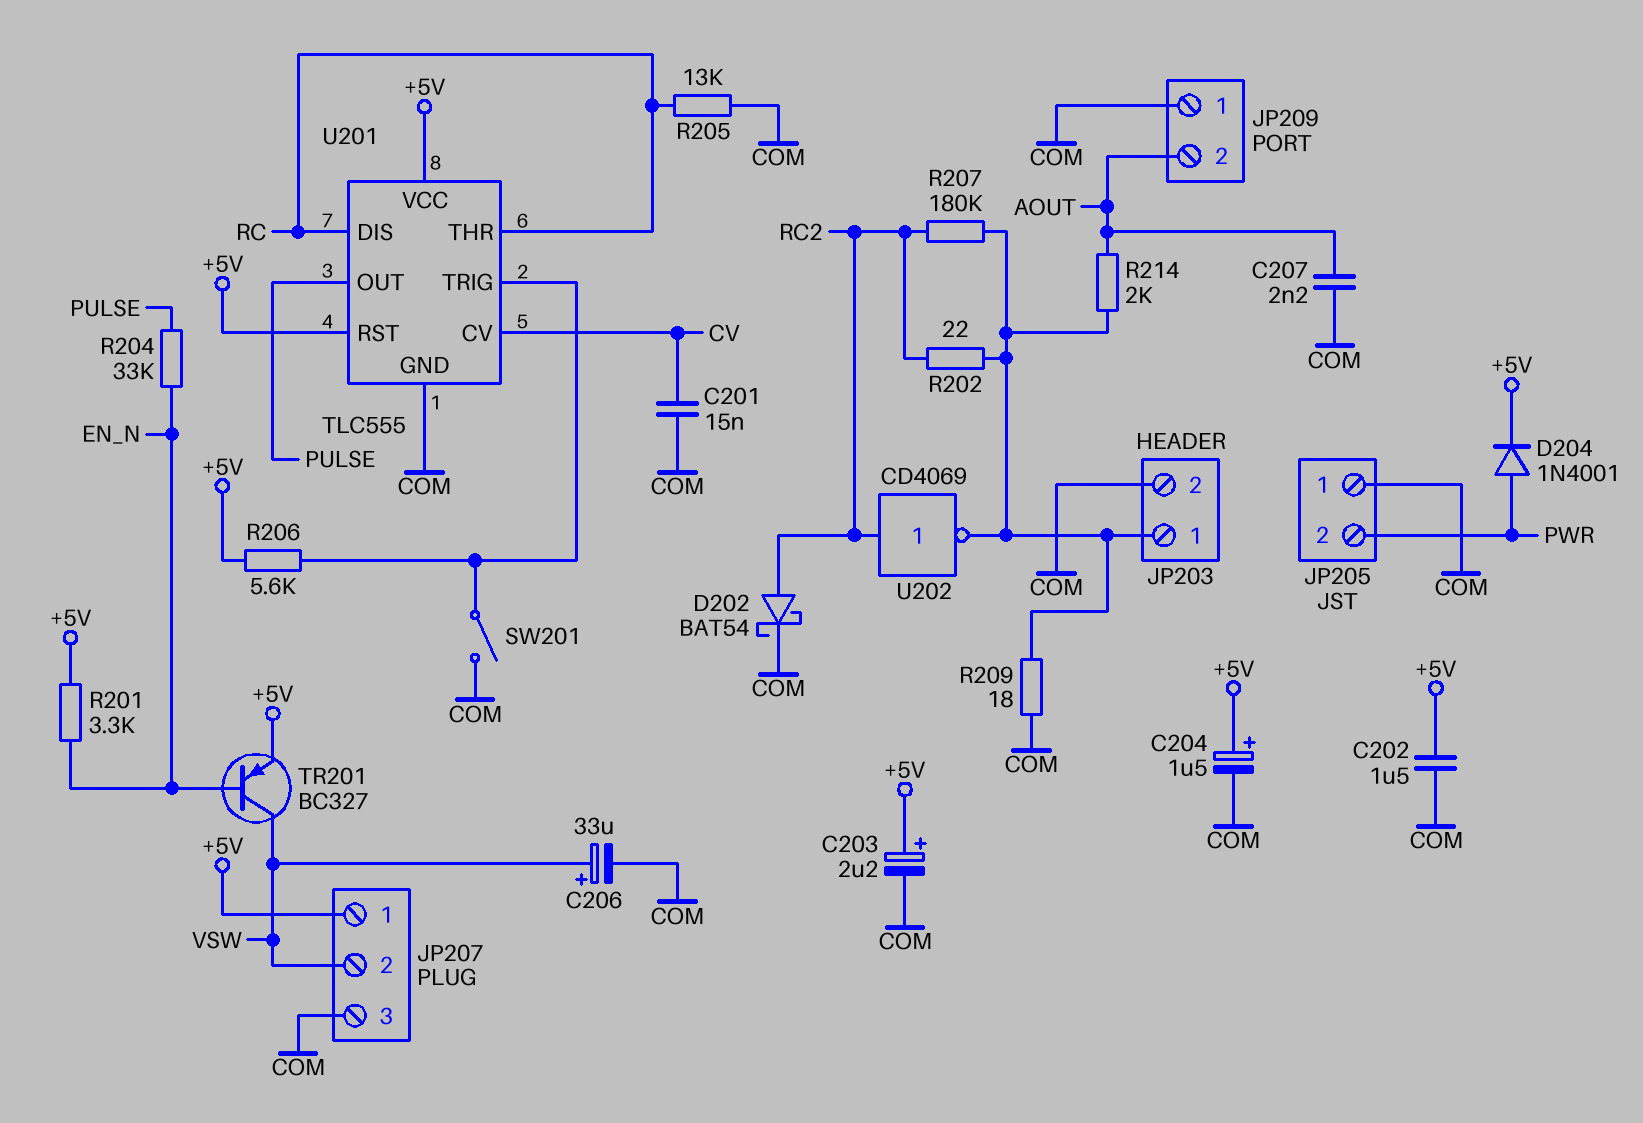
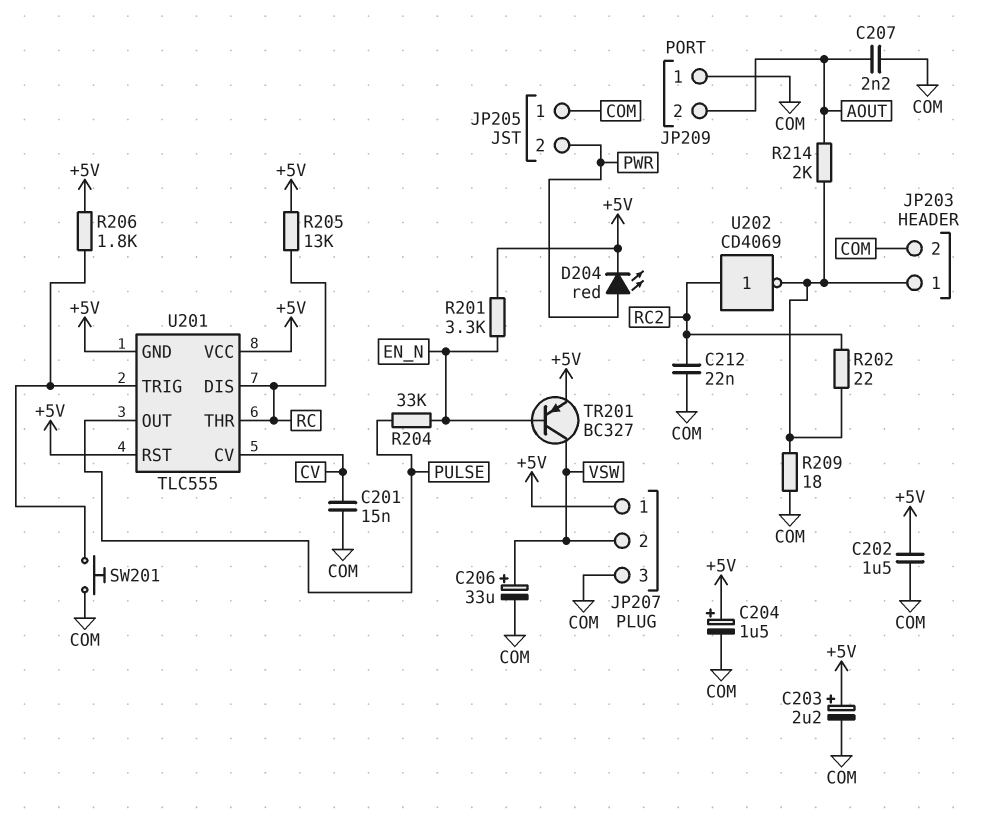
C212: none -> 22nF (COM, RC2)
D202: schottky BAT54 (A RC2, K COM) -> none
D204: diode 1N4001 (A PWR, K +5V) -> LED red (A PWR, K +5V)
R205: 13k (COM, RC) -> 13k (+5V, RC)
R206: 5.6k (+5V, U201/TRIG) -> 1.8k (+5V, U201/TRIG)
R207: 180k (JP203/1, RC2) -> none
SW201: switch (COM, U201/TRIG) -> button (COM, U201/TRIG)
U201 pin GND: COM -> +5V

